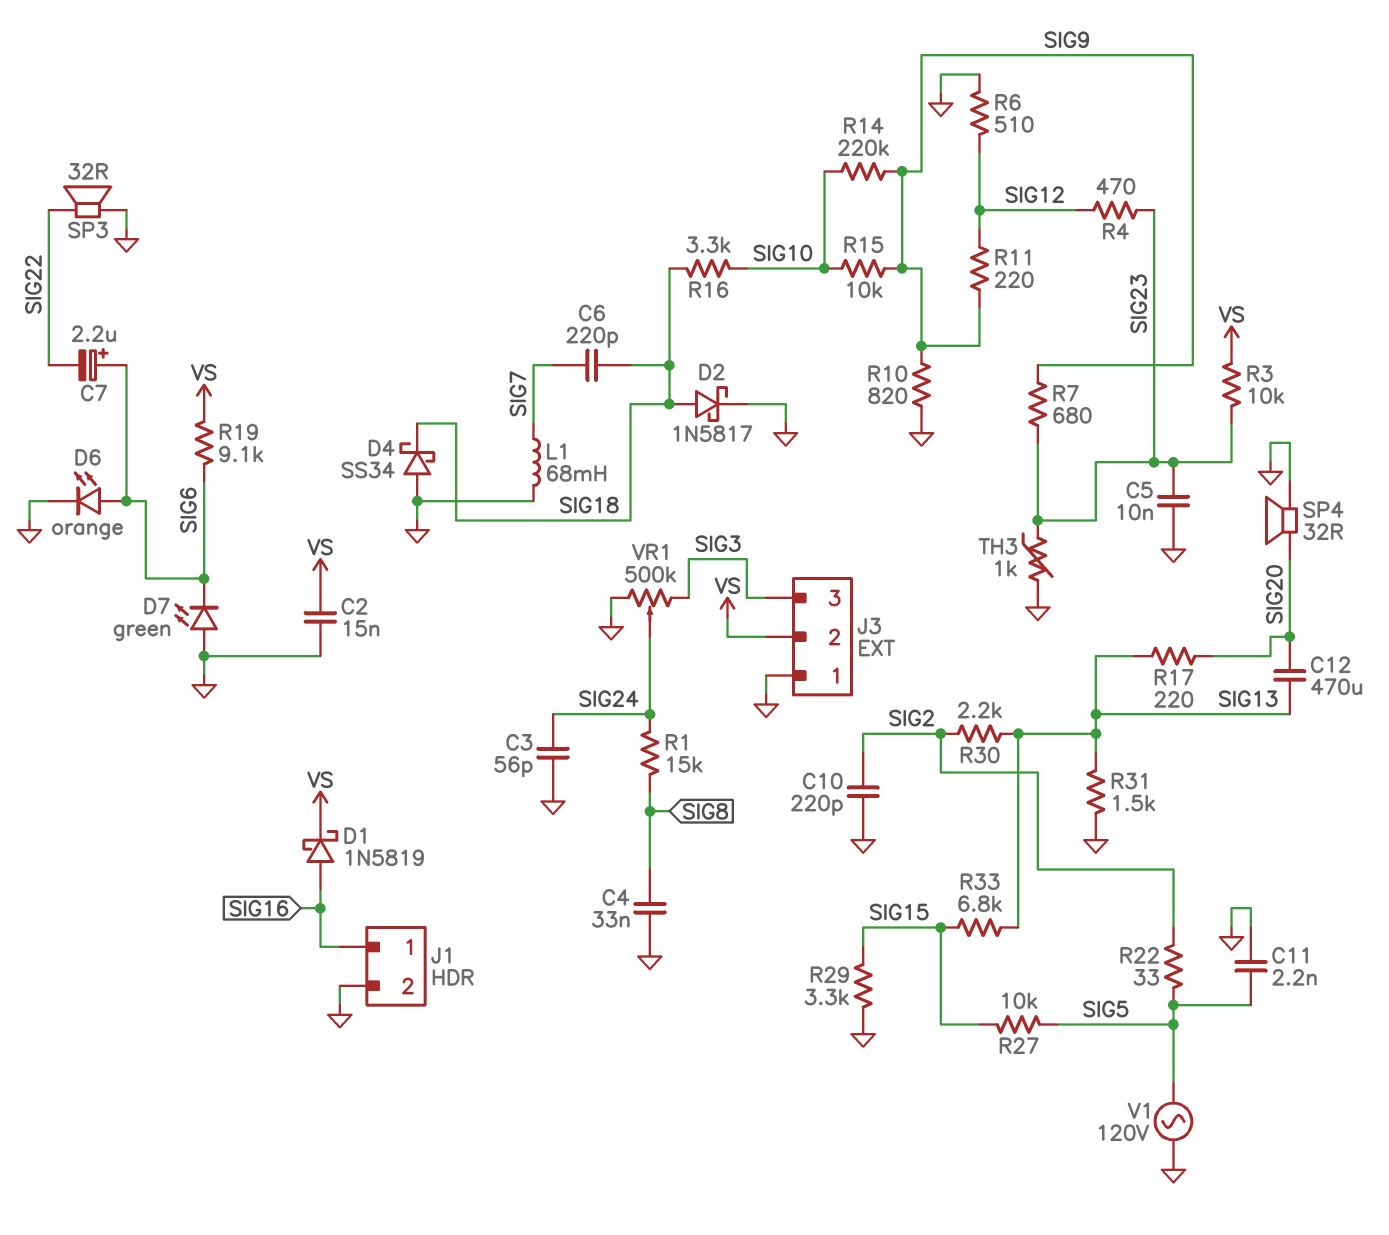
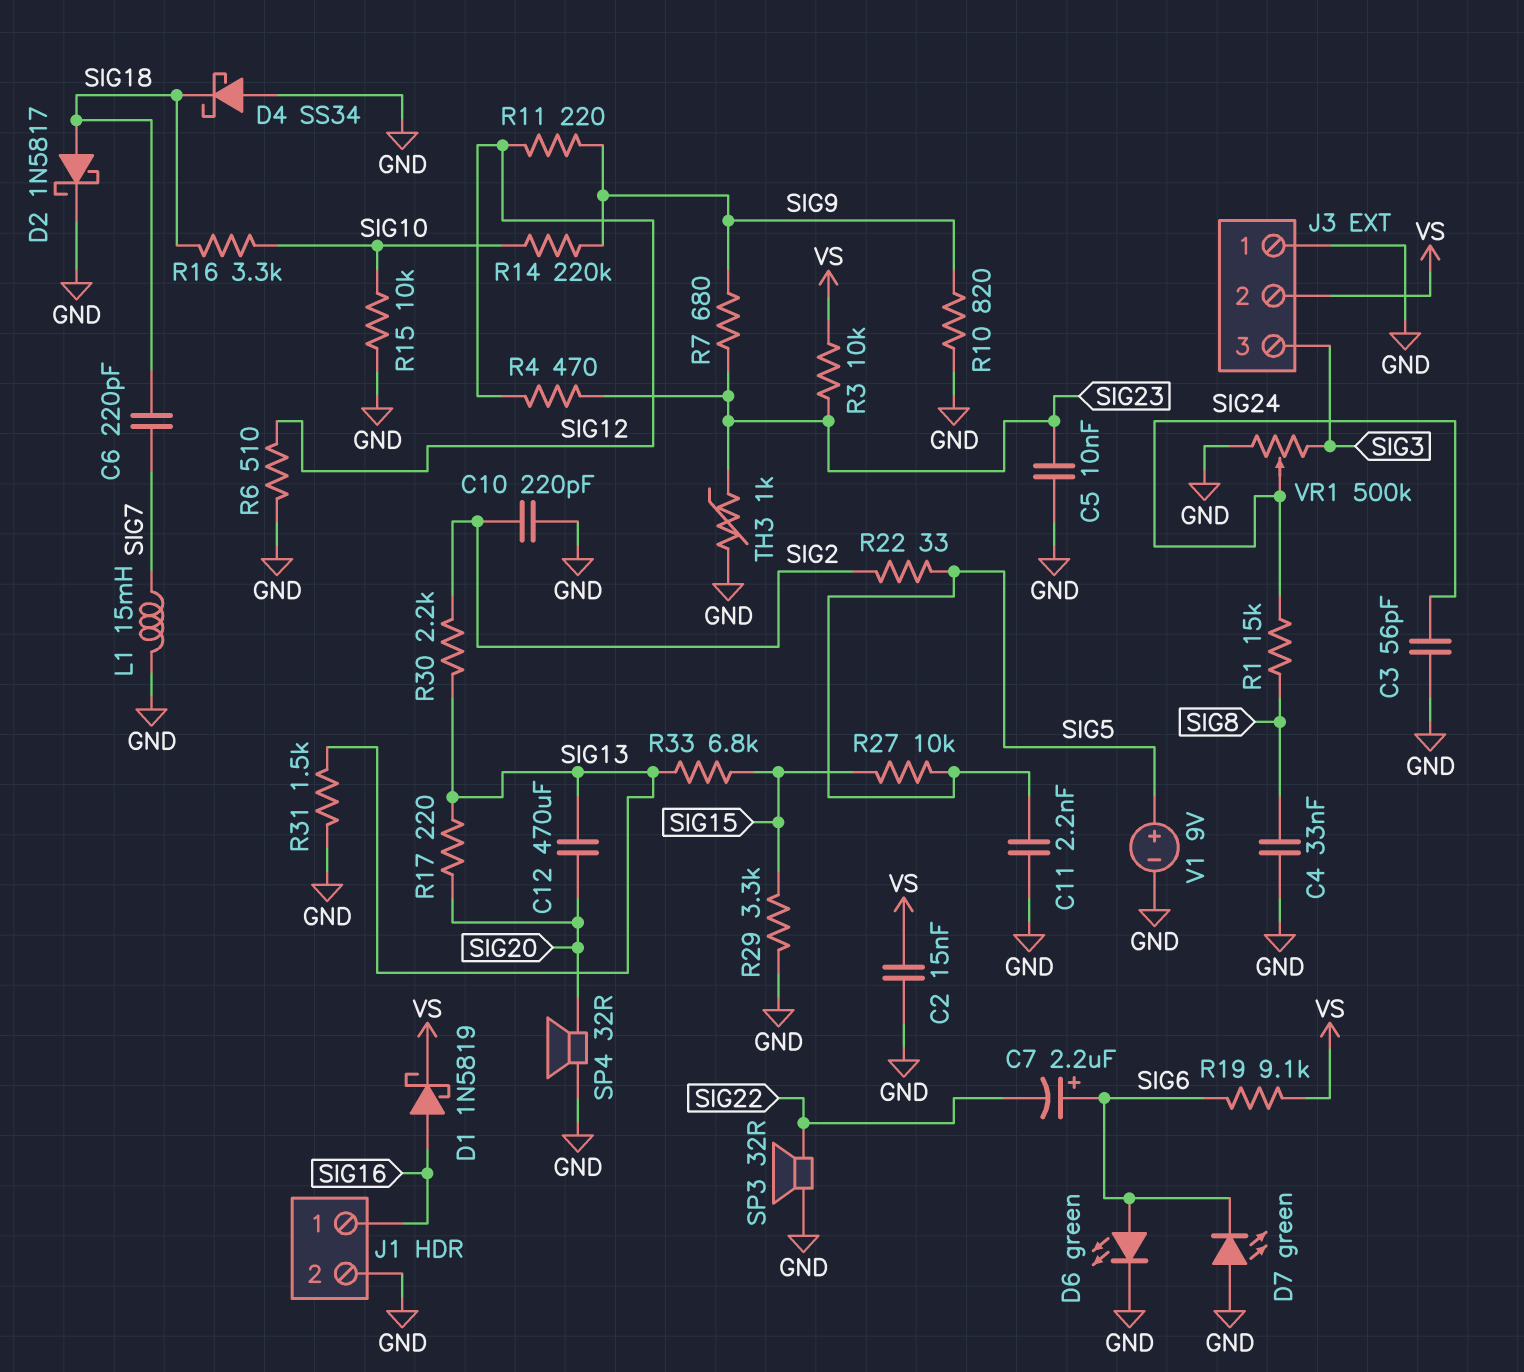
D6: LED orange (A SIG6, K GND) -> LED green (A SIG6, K GND)
L1: 68mH (GND, SIG7) -> 15mH (GND, SIG7)
R15: 10k (SIG9, SIG10) -> 10k (GND, SIG10)
V1: AC 120V (GND, SIG5) -> 9V (plus SIG5, minus GND)

